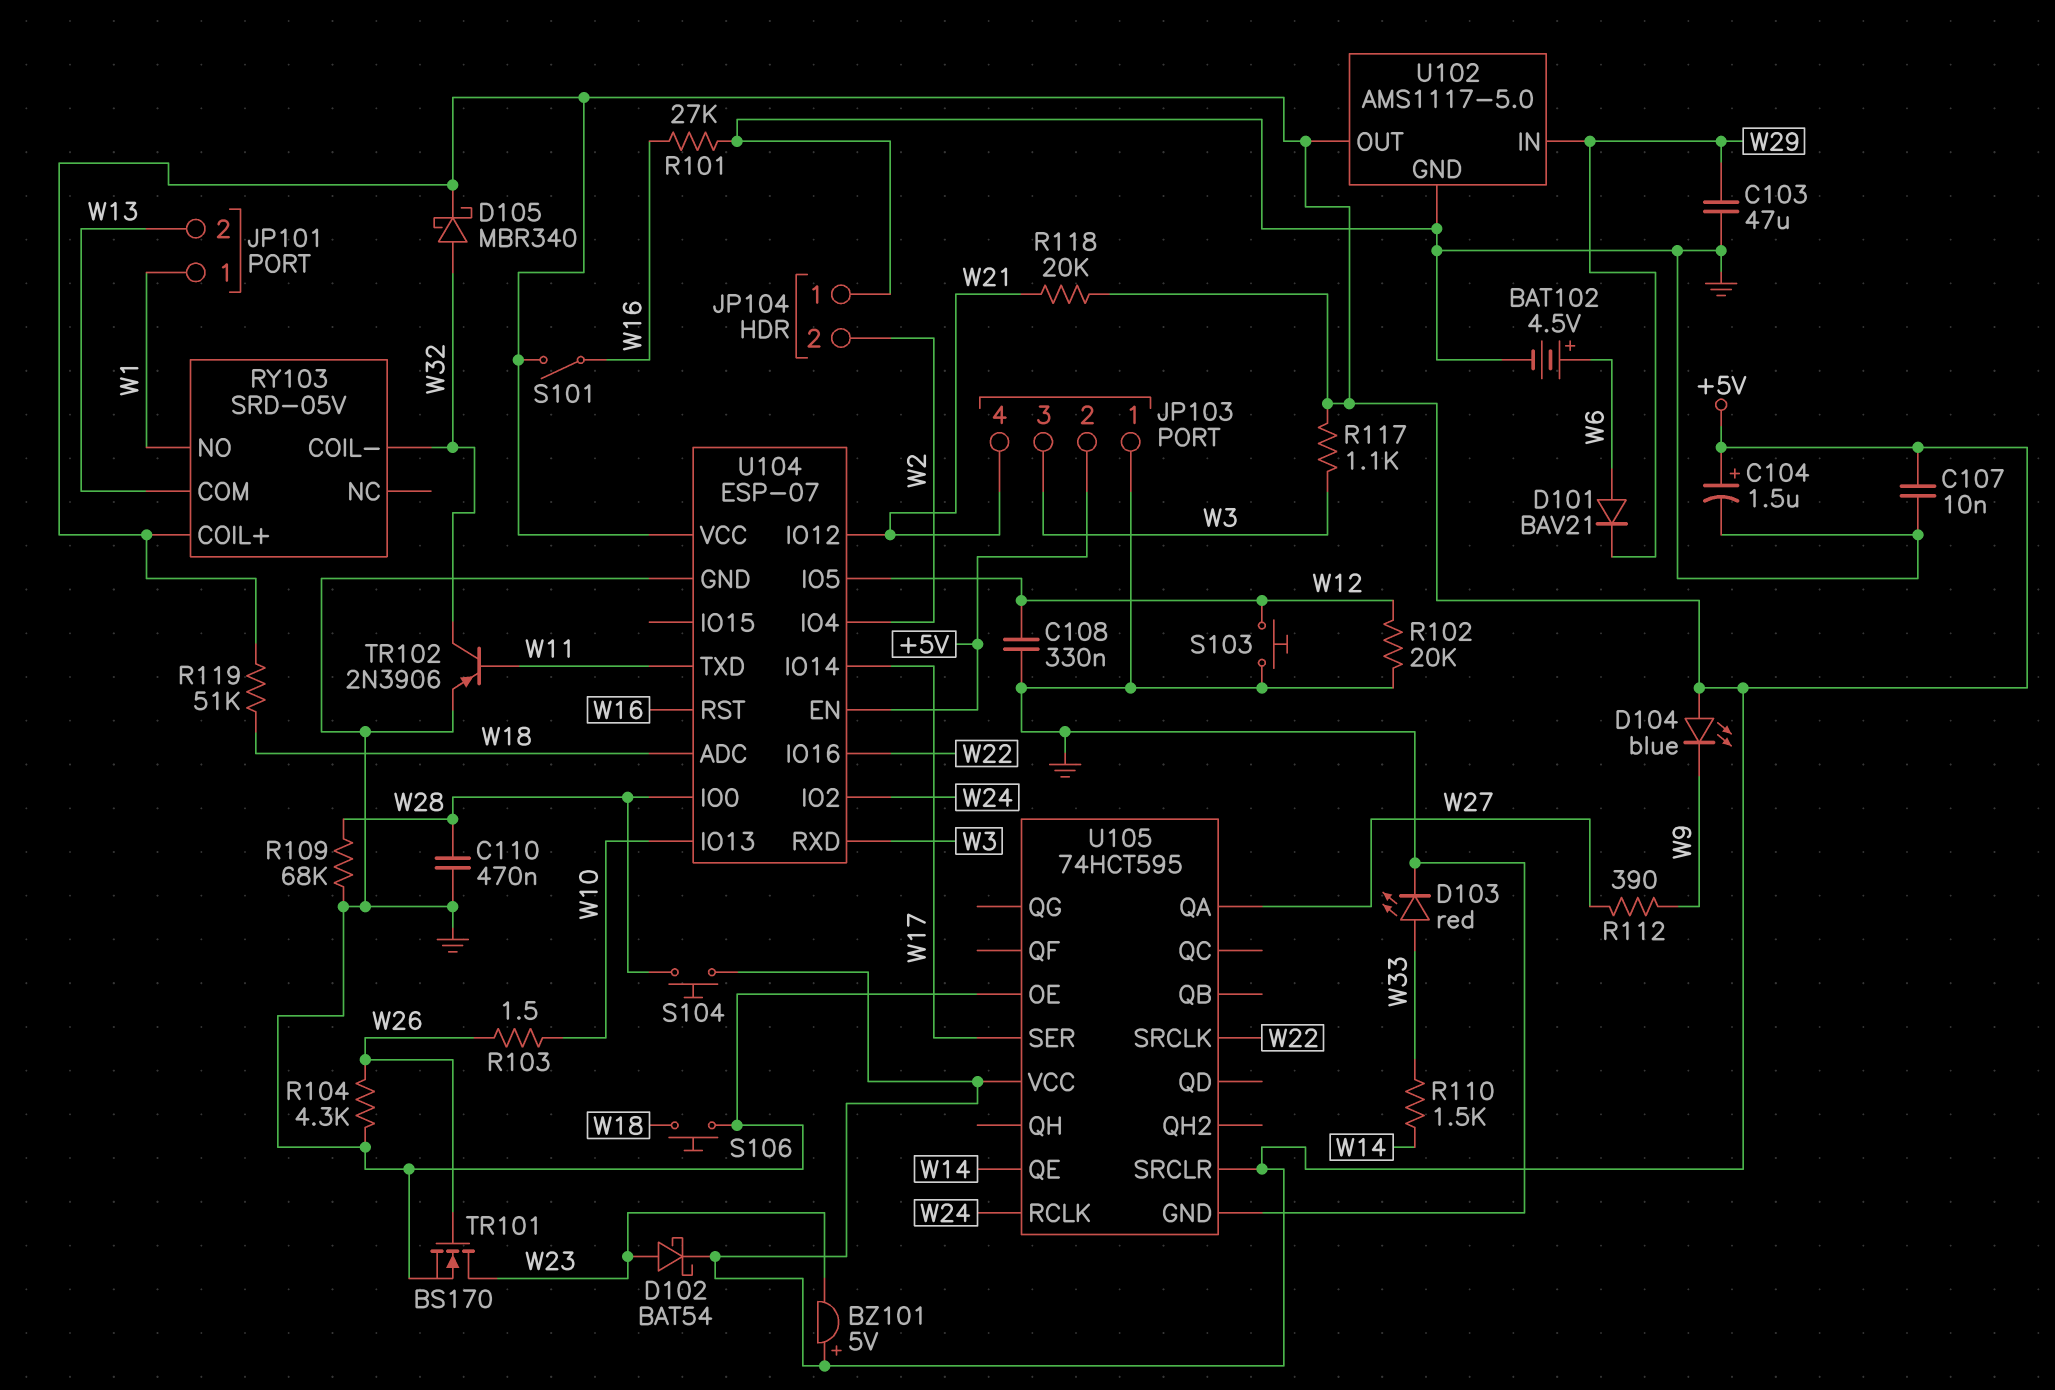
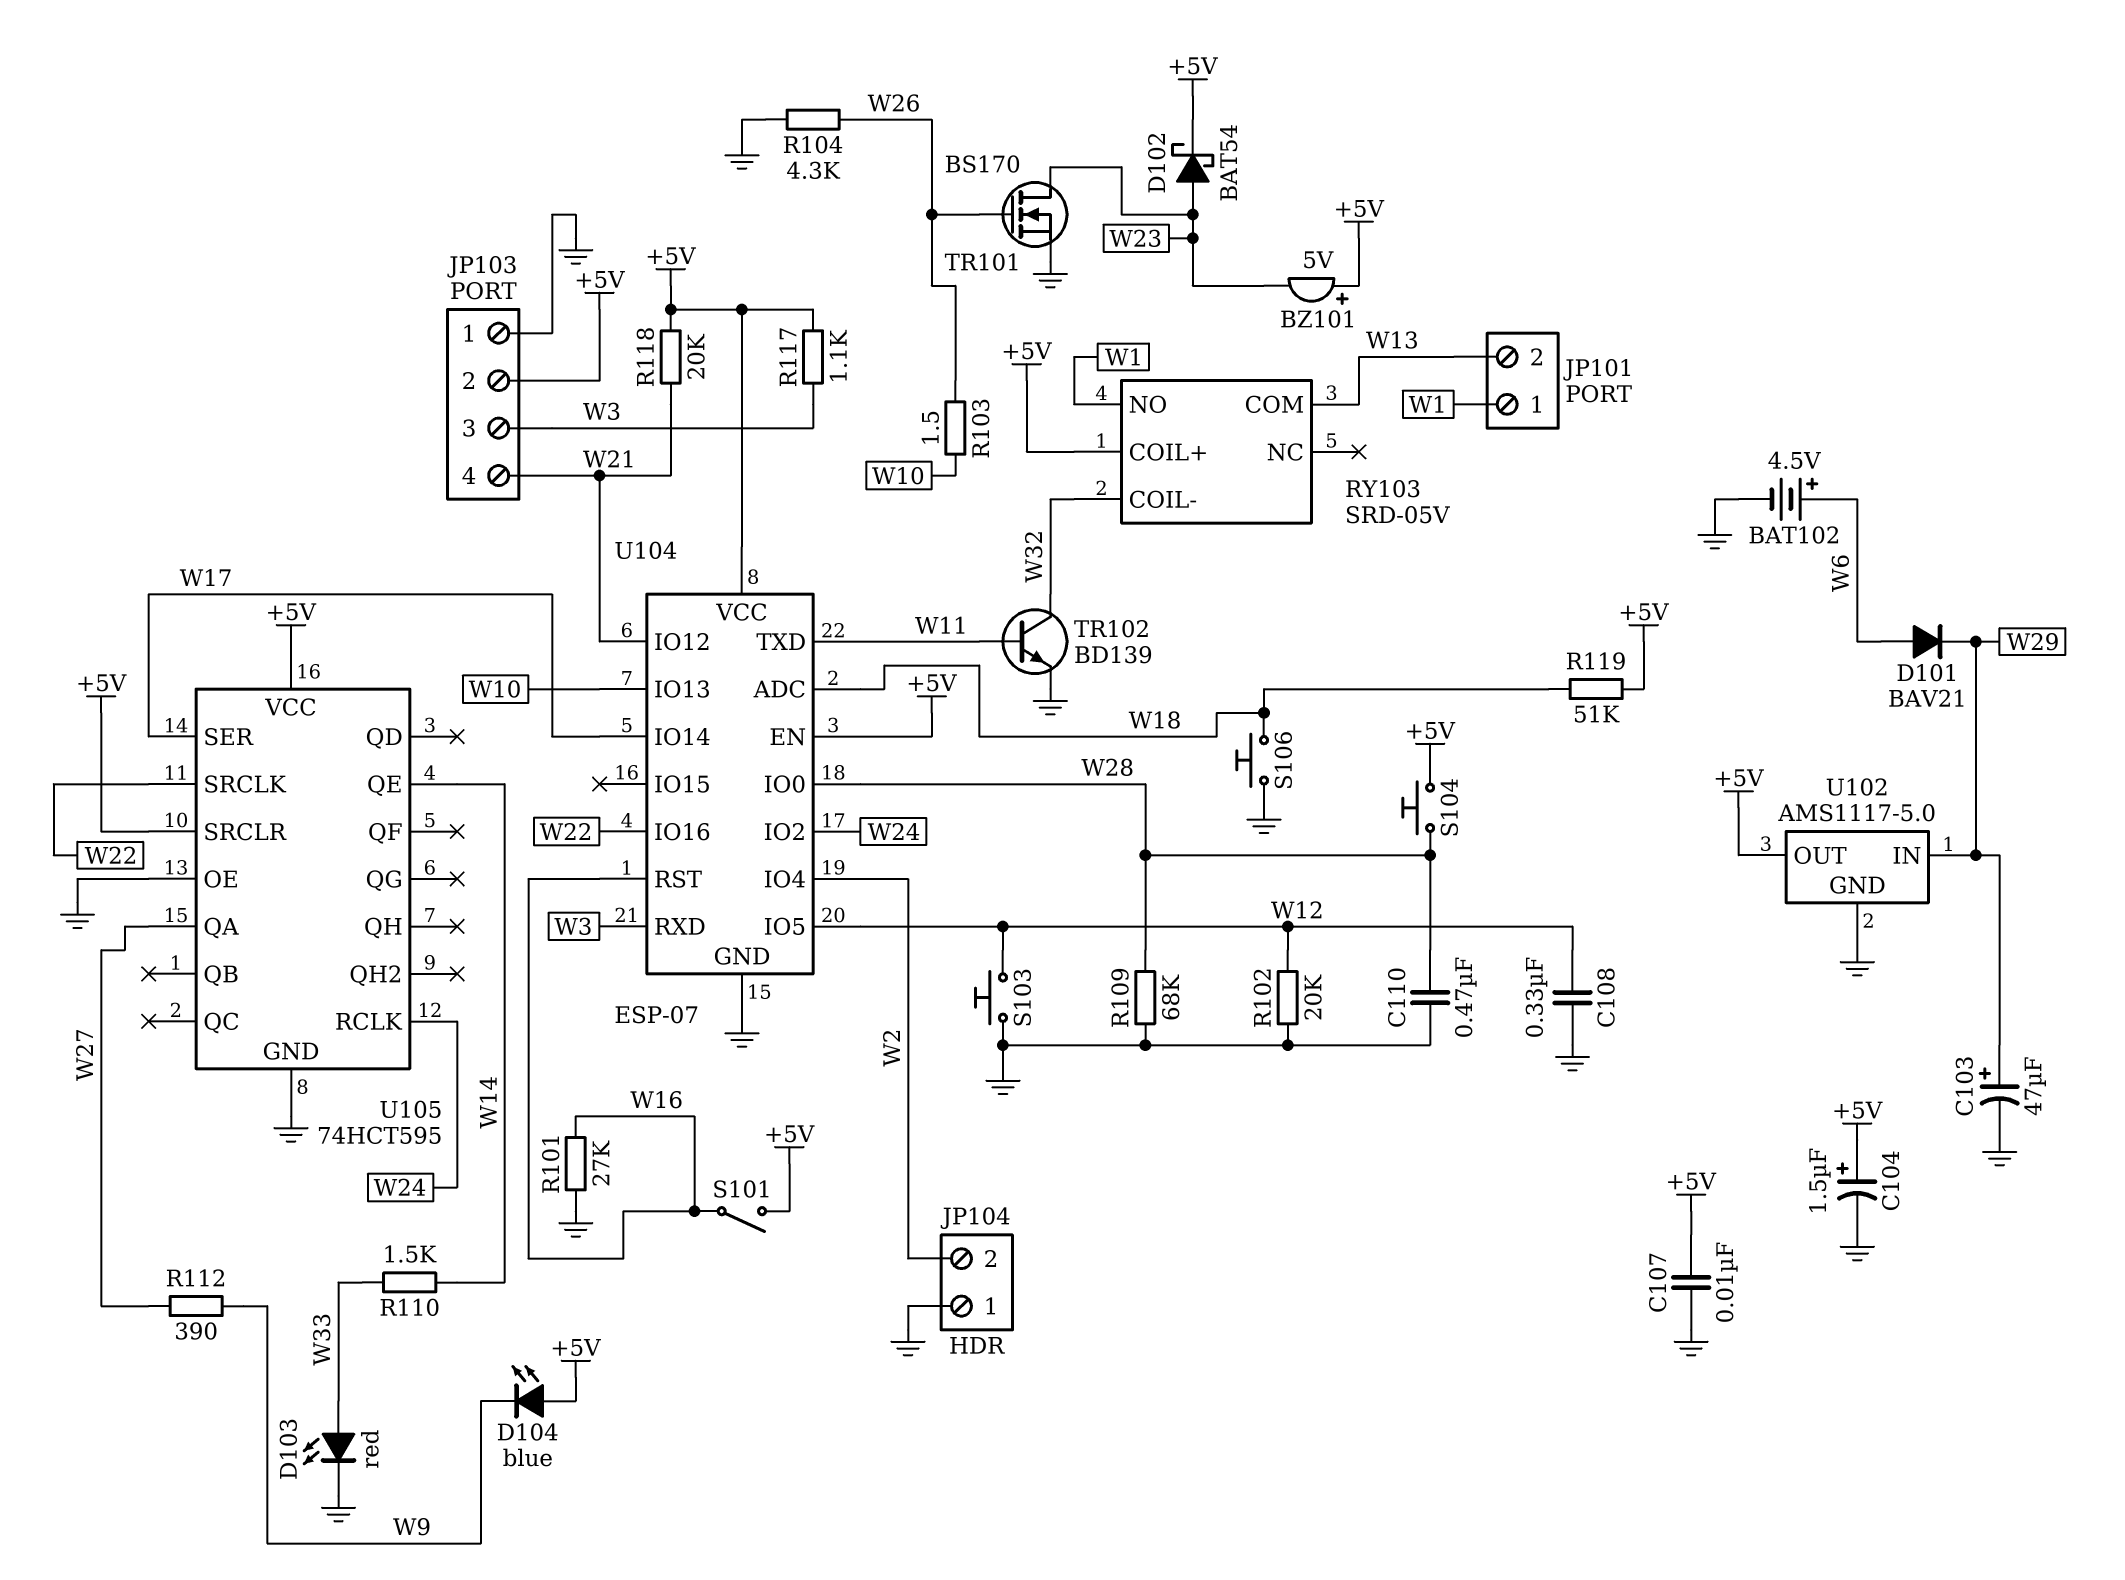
C103: 47uF (GND, W29) -> 47uF (plus W29, minus GND)
D105: schottky MBR340 (A W32, K +5V) -> none
TR102: PNP 2N3906 (B W11, C W32, E GND) -> NPN BD139 (B W11, C W32, E GND)

